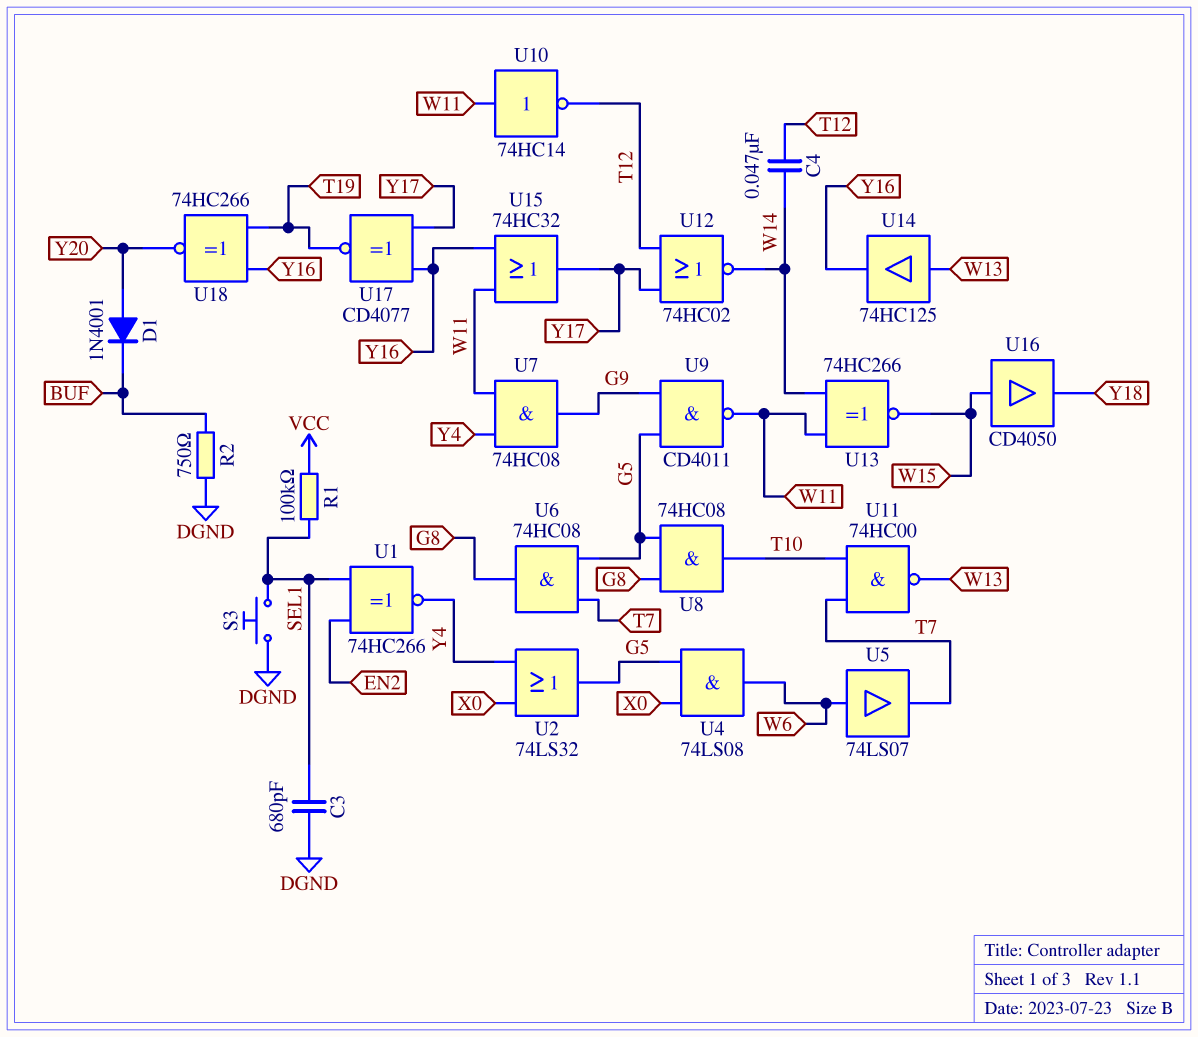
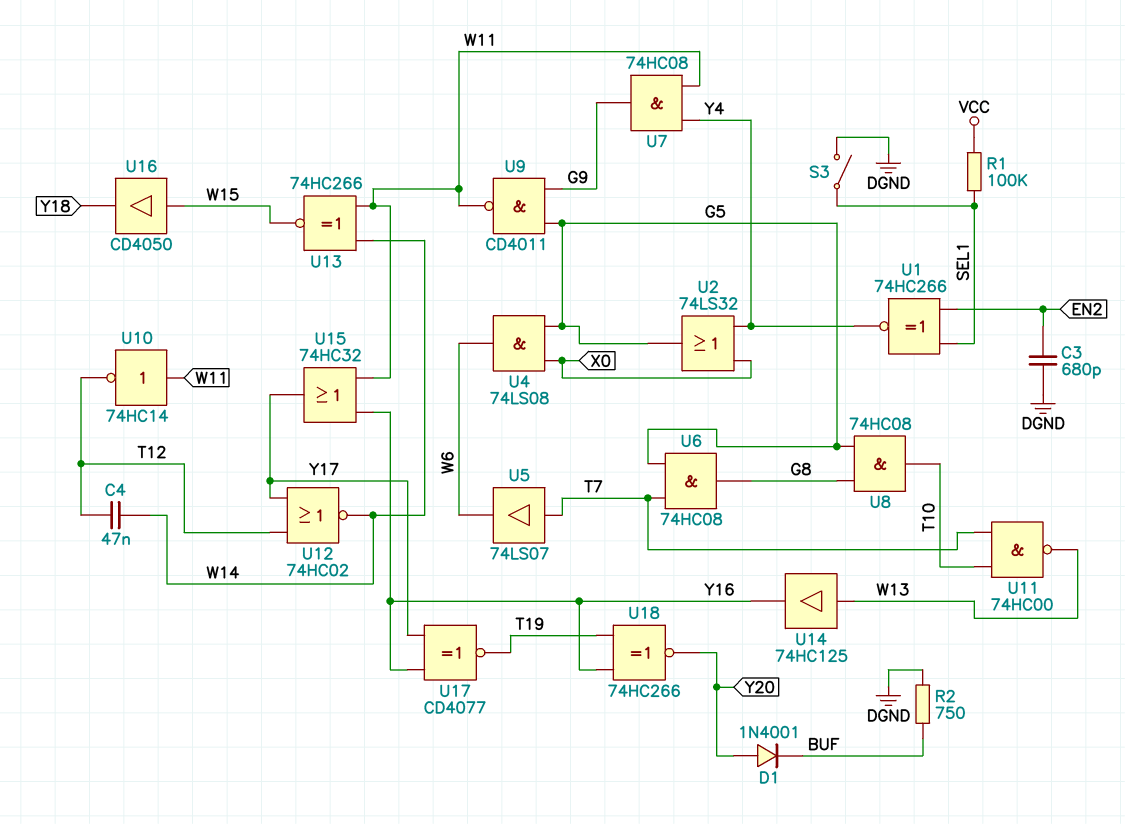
C3: 680pF (DGND, SEL1) -> 680pF (DGND, EN2)
S3: button (DGND, SEL1) -> switch (DGND, SEL1)
U5: buffer 74LS07 (in W6, out T7) -> buffer 74LS07 (in T7, out W6)

